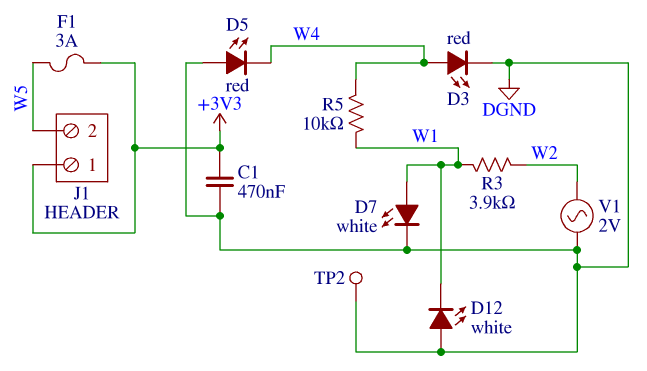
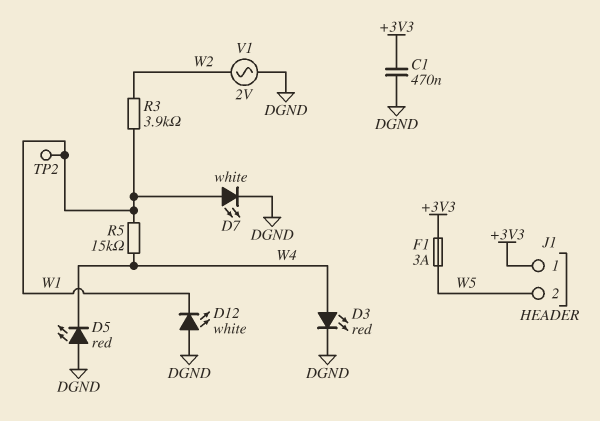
R5: 10k (W1, W4) -> 15k (W1, W4)
TP2: test point (DGND) -> test point (W1)

